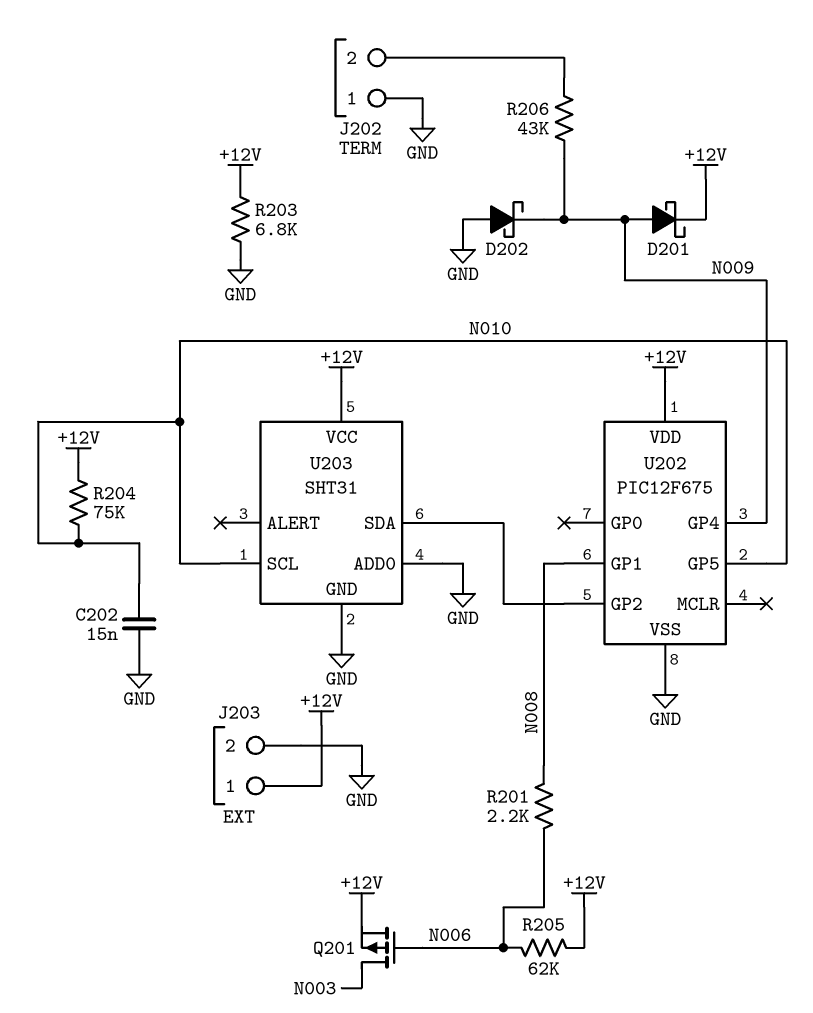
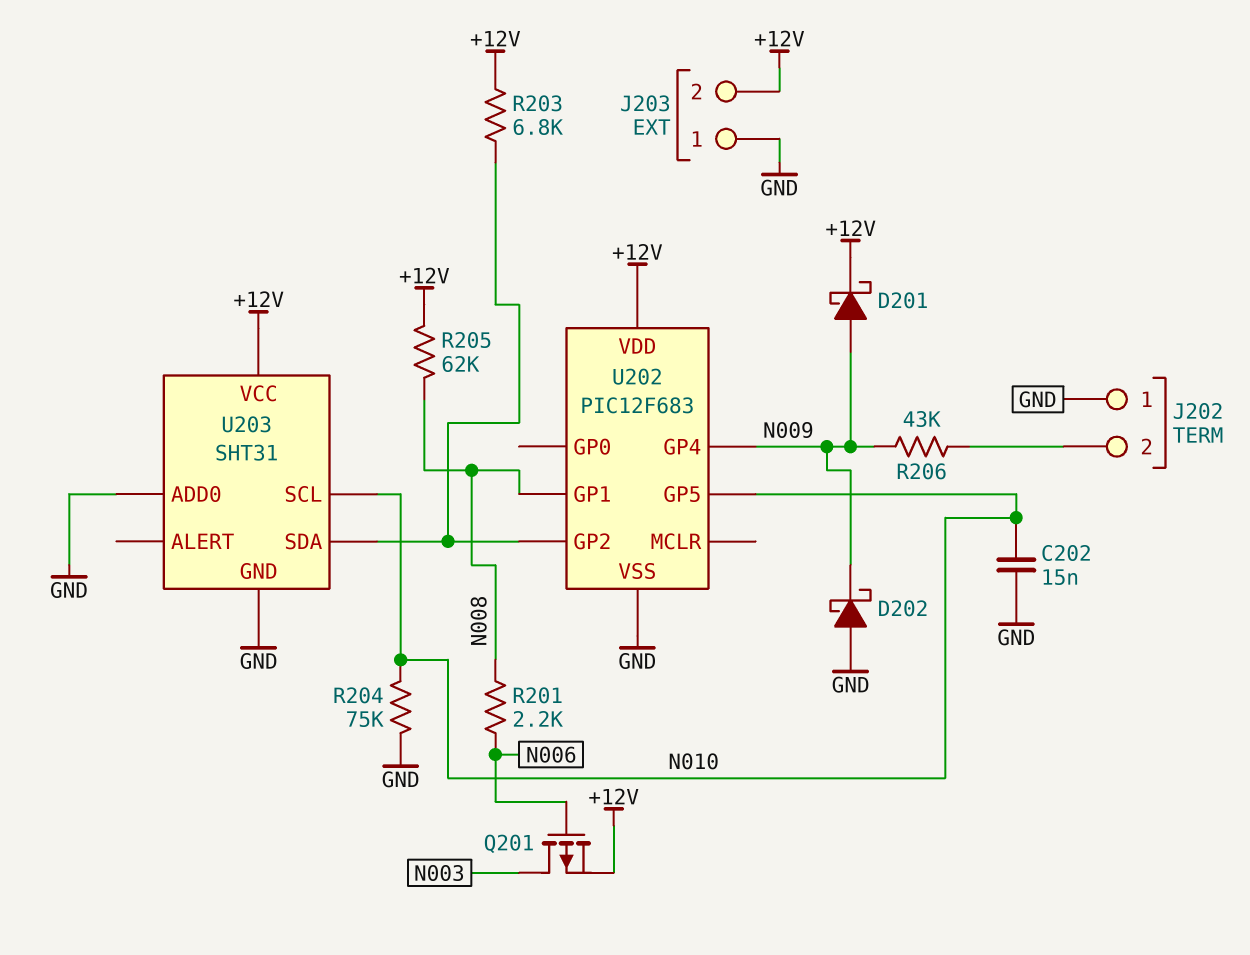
J203 pin 1: +12V -> GND
J203 pin 2: GND -> +12V
R203: 6.8k (+12V, GND) -> 6.8k (+12V, U202/GP2)
R204: 75k (+12V, N010) -> 75k (GND, N010)
R205: 62k (+12V, N006) -> 62k (+12V, N008)
U202: PIC12F675 -> PIC12F683

